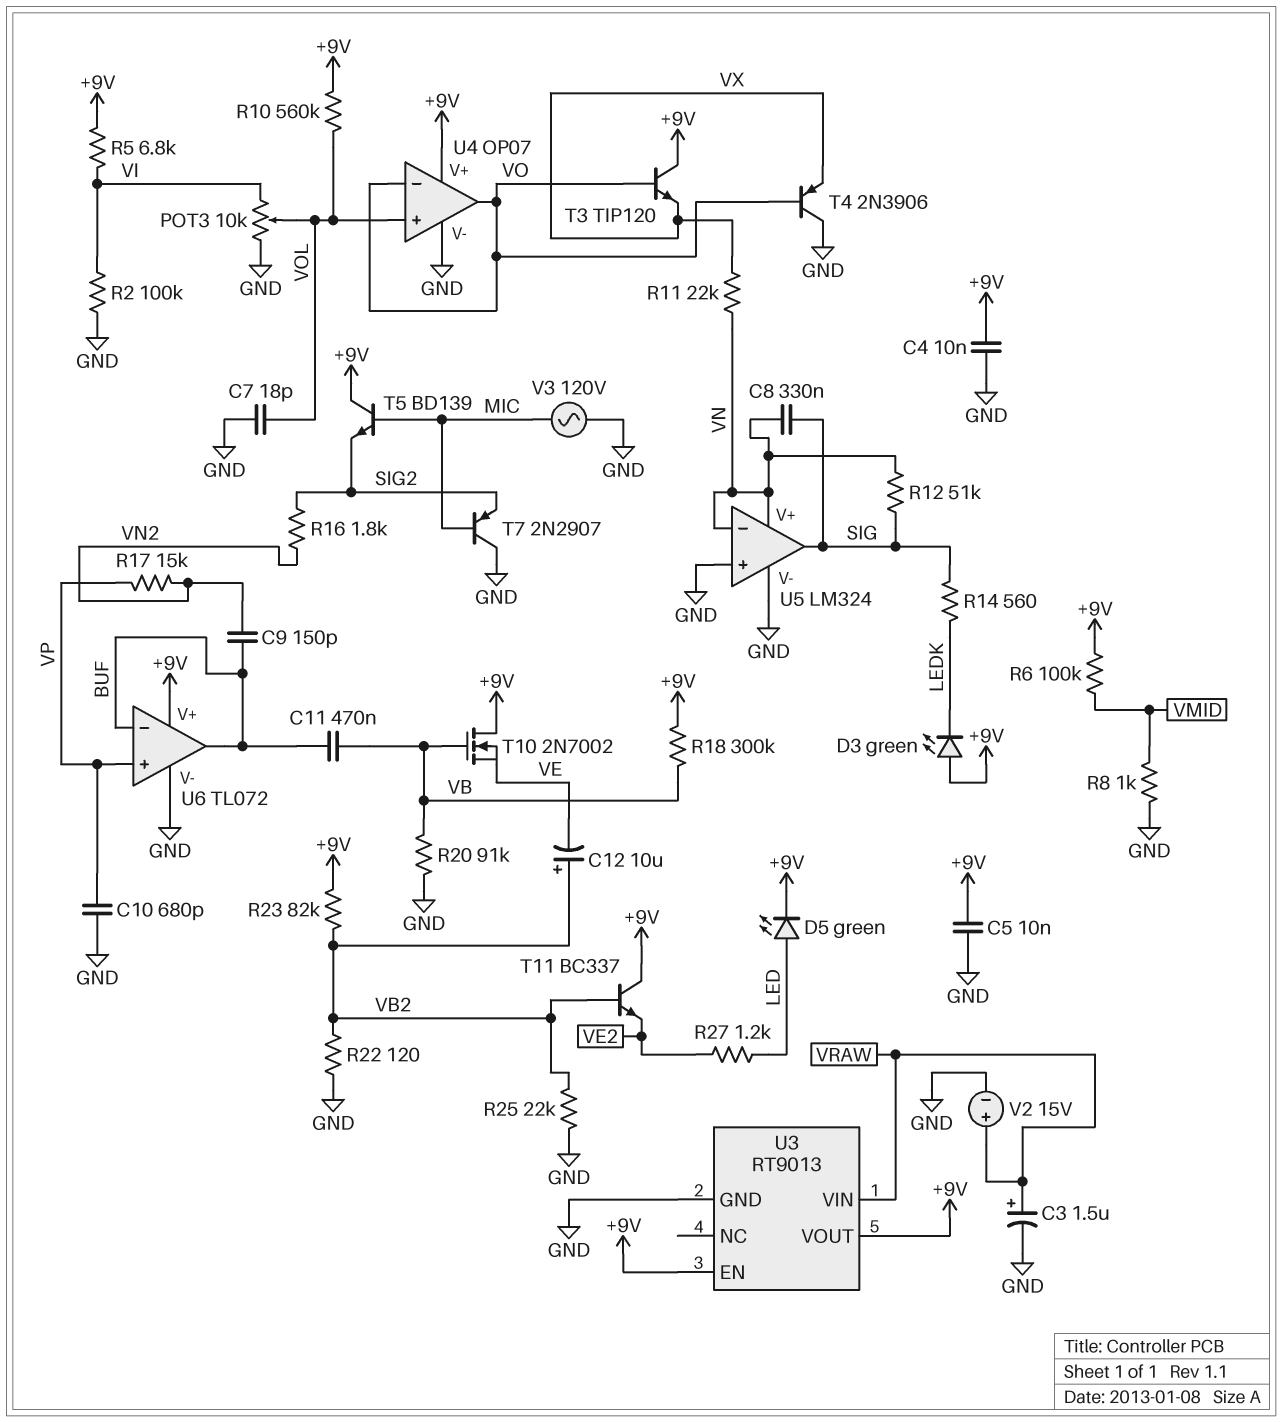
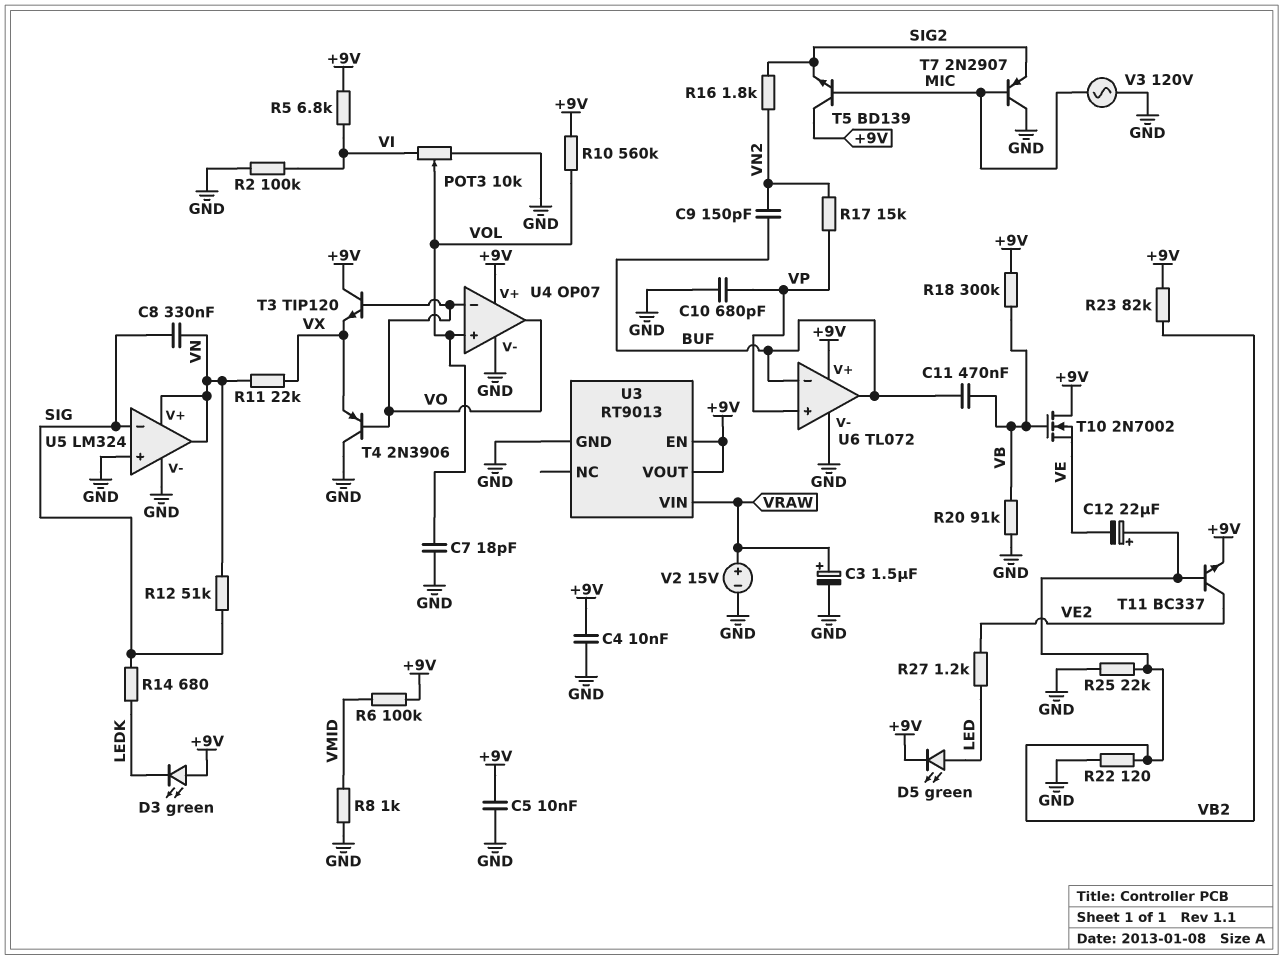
C12: 10uF (plus VB2, minus VE) -> 22uF (plus VB2, minus VE)
R14: 560 (LEDK, SIG) -> 680 (LEDK, SIG)
T11: NPN BC337 (B VB2, C +9V, E VE2) -> NPN BC337 (B VB2, C VE2, E +9V)
U5 pin in-: VN -> SIG
U5 pin out: SIG -> VN

